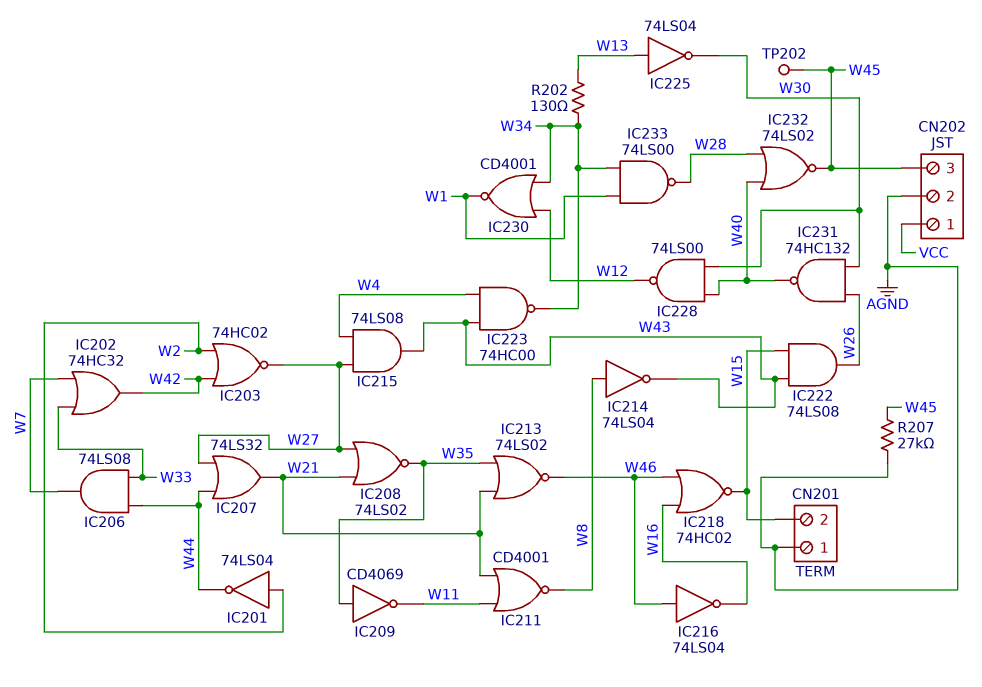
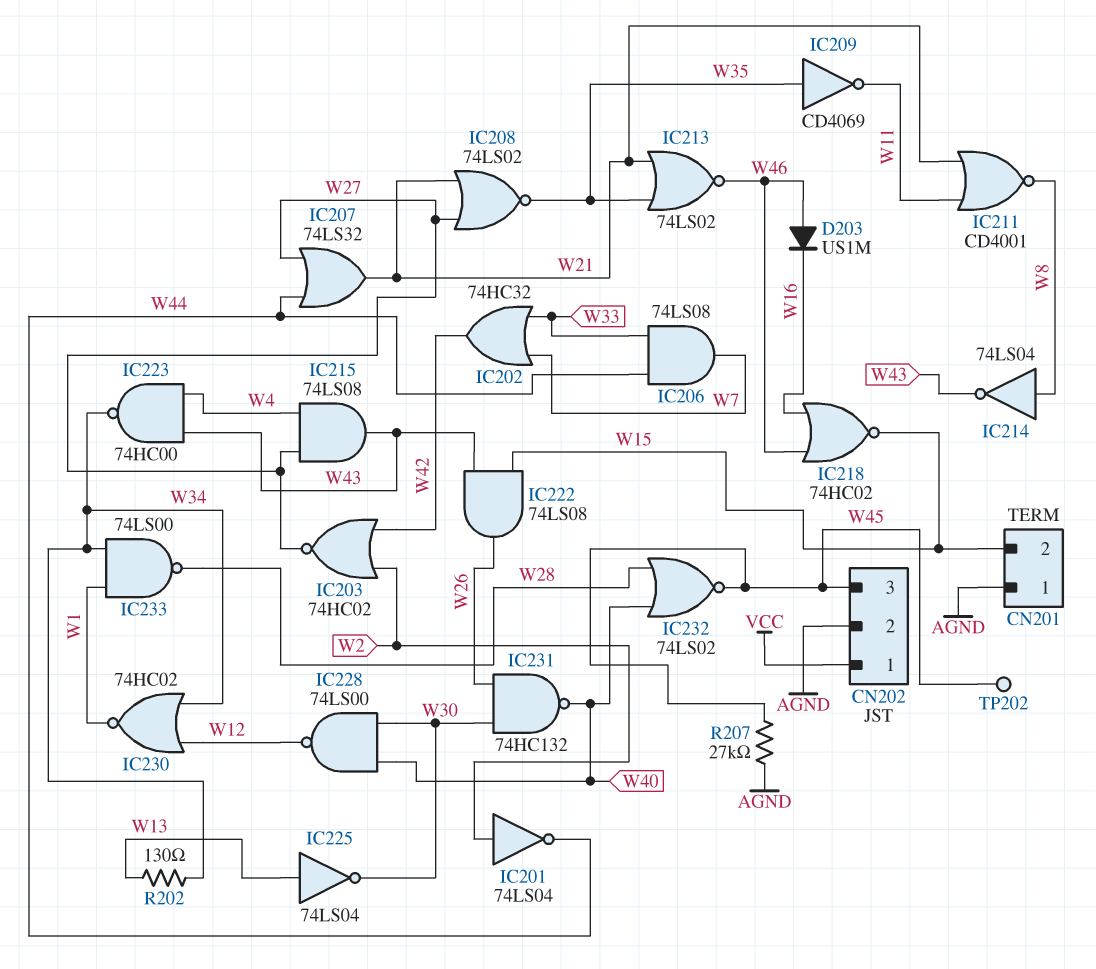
D203: none -> diode US1M (A W46, K W16)
IC216: NOT 74LS04 (in W46, out W16) -> none
IC230: NOR CD4001 (in W12, in W34, out W1) -> NOR 74HC02 (in W12, in W34, out W1)

